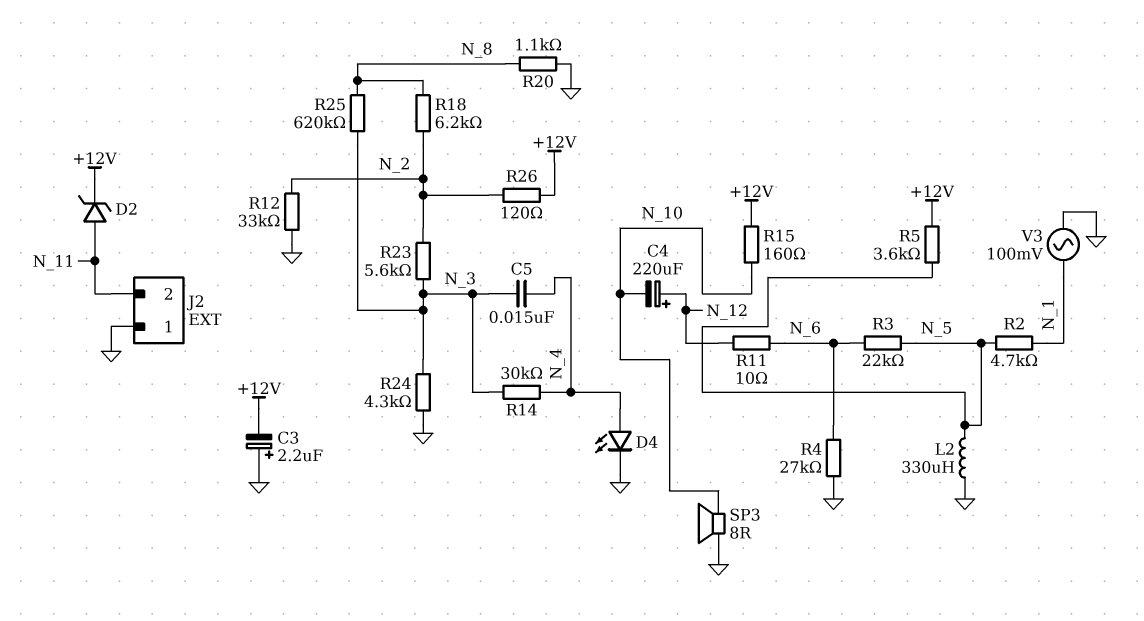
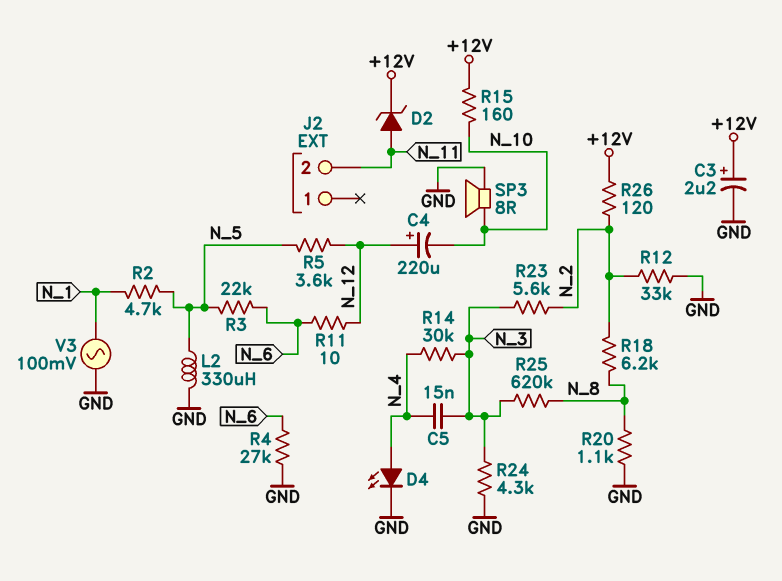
C3: 2.2uF (plus GND, minus +12V) -> 2.2uF (plus +12V, minus GND)
J2 pin 1: GND -> none
R5: 3.6k (+12V, N_5) -> 3.6k (N_5, N_12)

